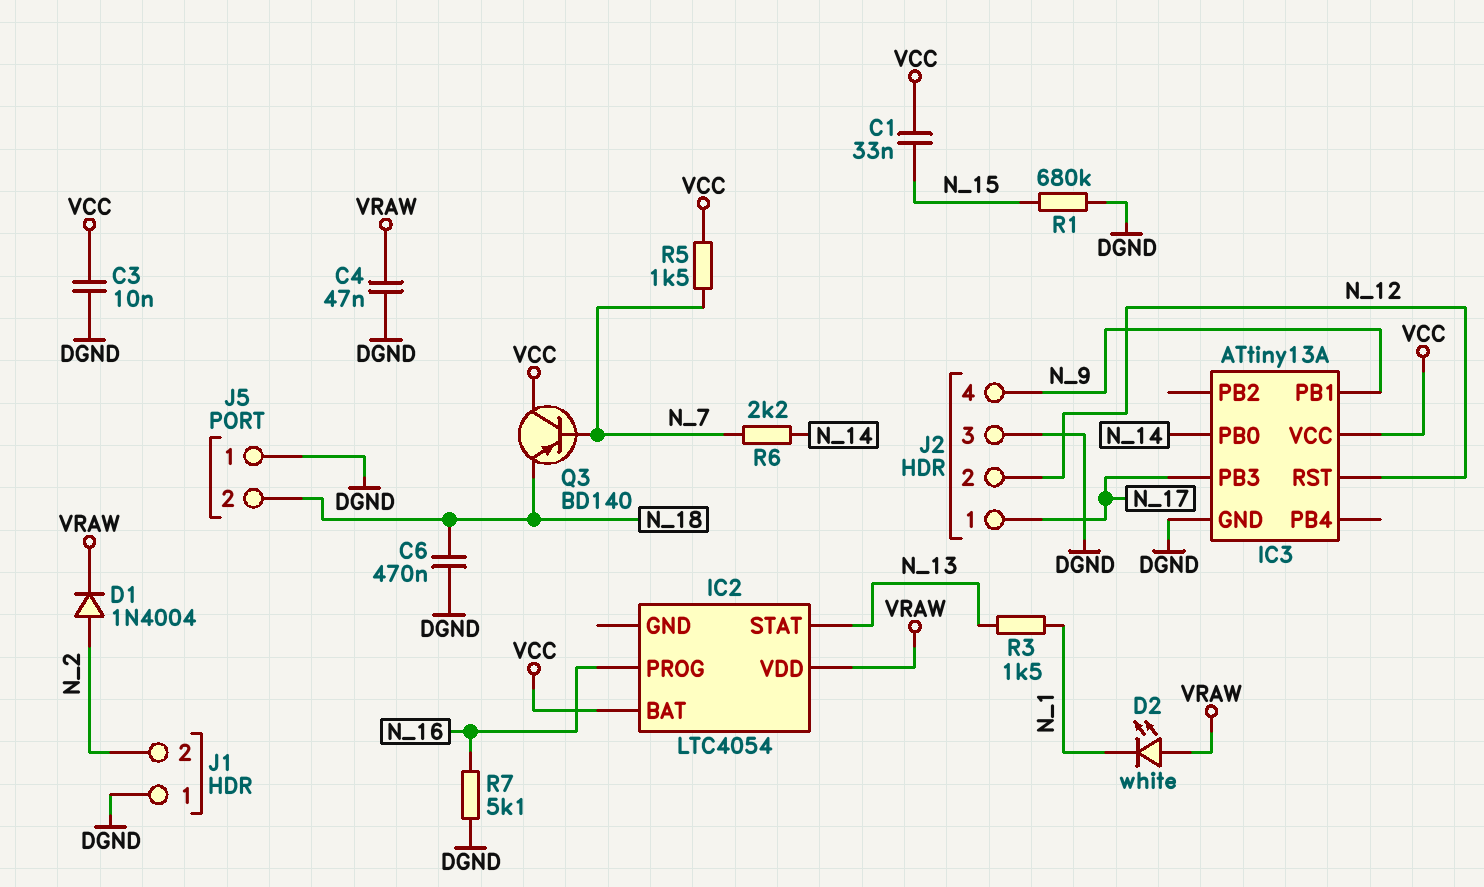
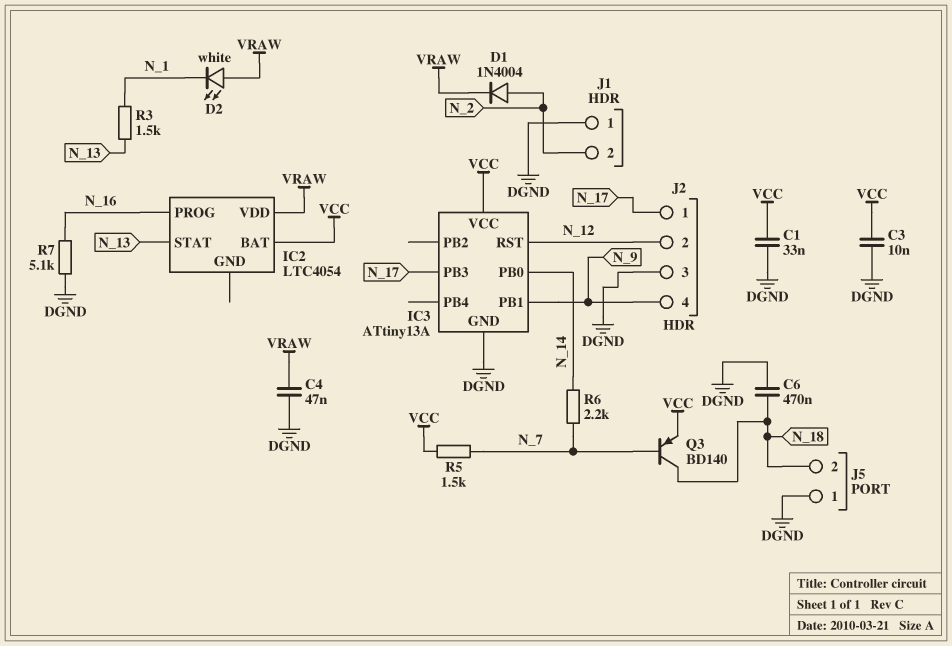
C1: 33nF (N_15, VCC) -> 33nF (DGND, VCC)
Q3: PNP BD140 (B N_7, C VCC, E N_18) -> PNP BD140 (B N_7, C N_18, E VCC)
R1: 680k (DGND, N_15) -> none

